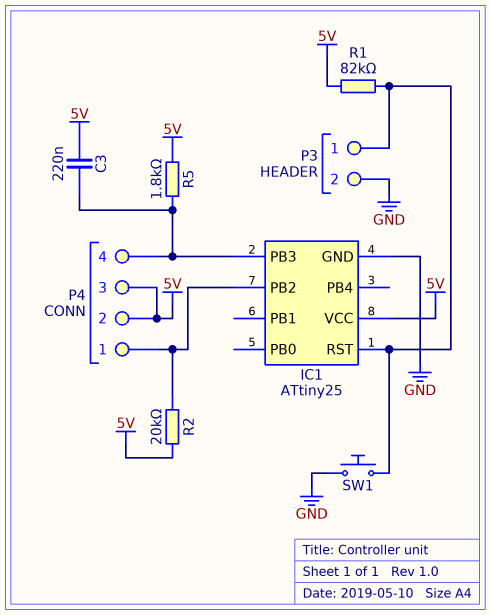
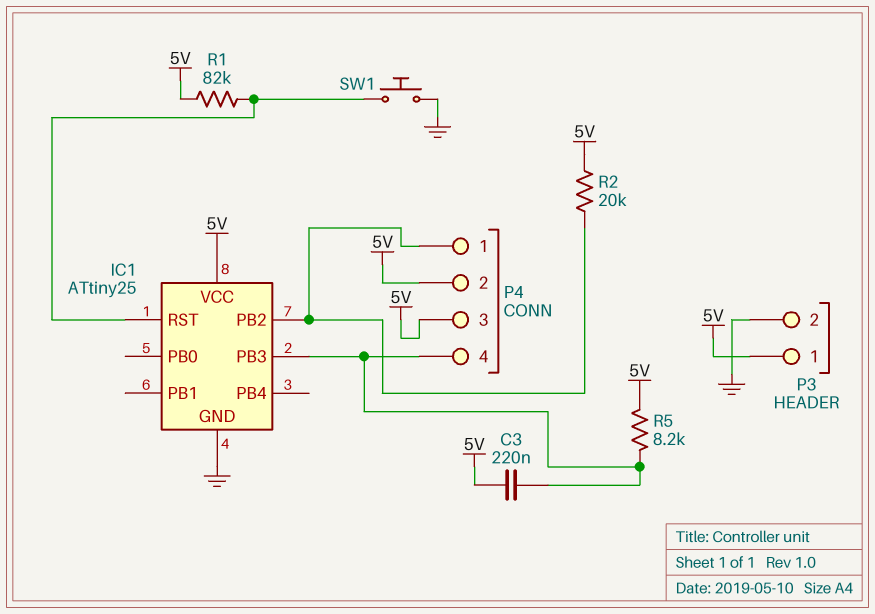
P3 pin 1: IC1/RST -> 5V
R5: 1.8k (5V, IC1/PB3) -> 8.2k (5V, IC1/PB3)

